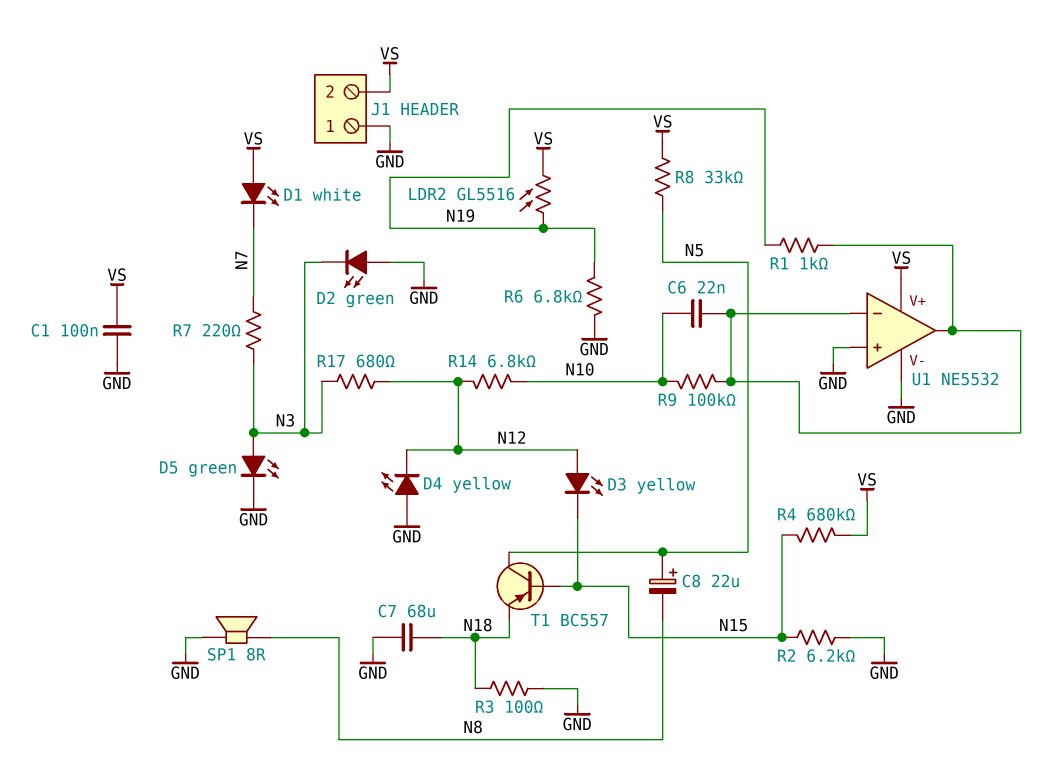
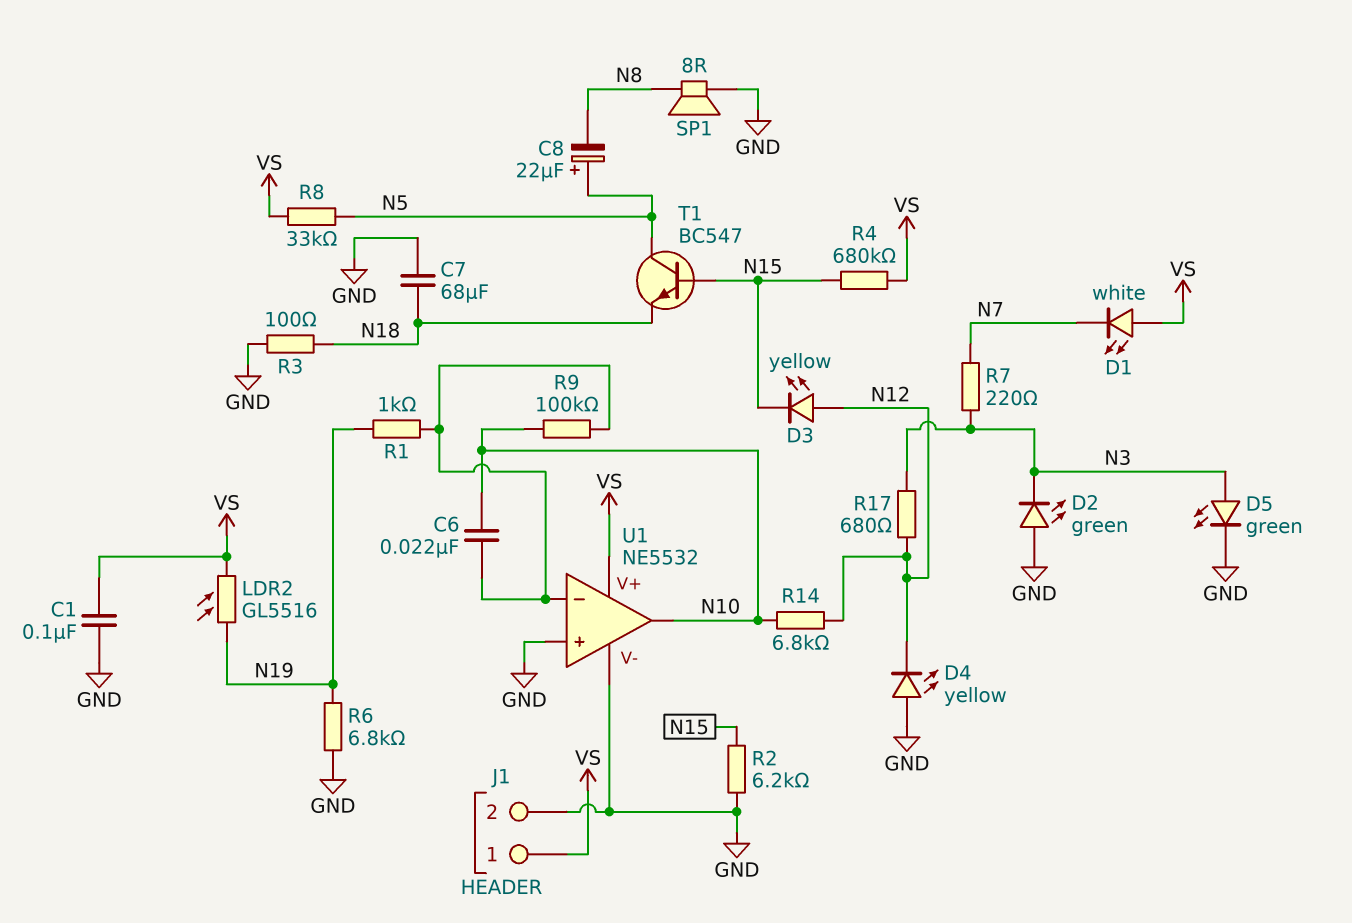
J1 pin 1: GND -> VS
J1 pin 2: VS -> GND
T1: PNP BC557 (B N15, C N5, E N18) -> NPN BC547 (B N15, C N5, E N18)
U1 pin out: U1/in- -> N10

